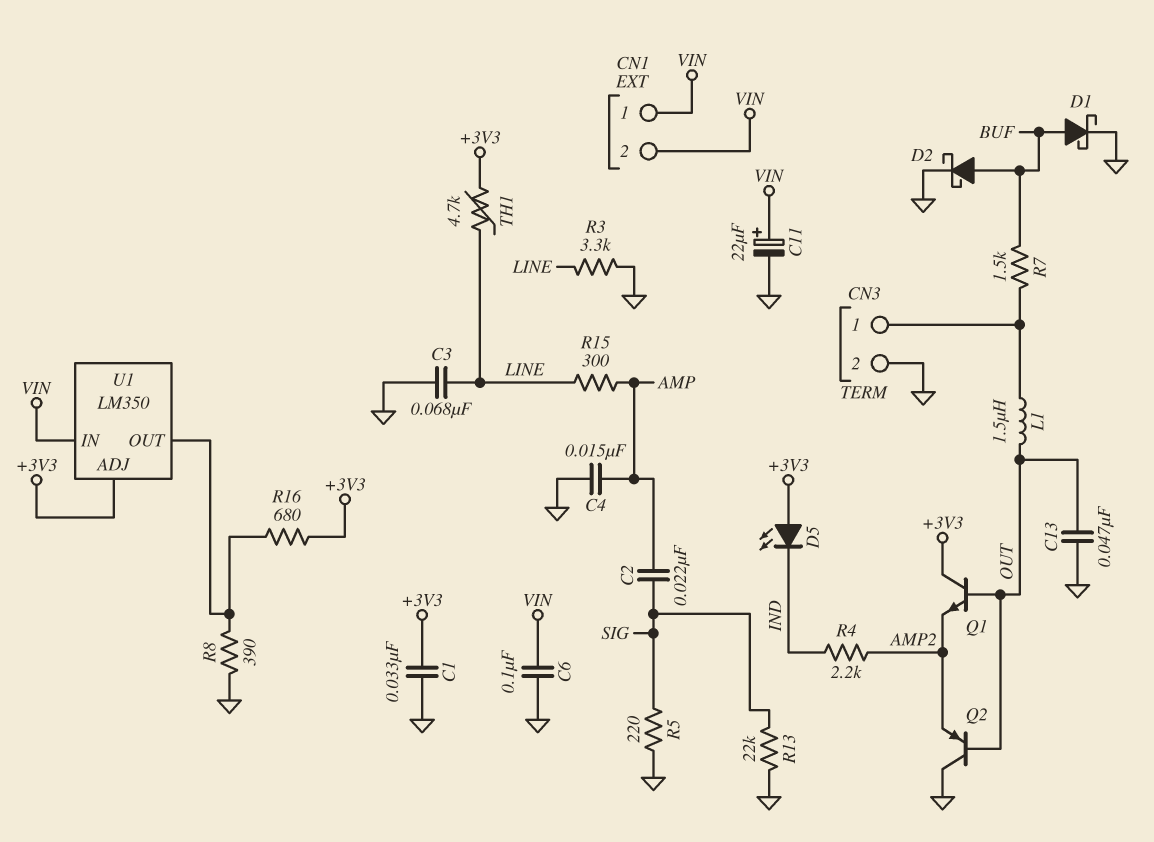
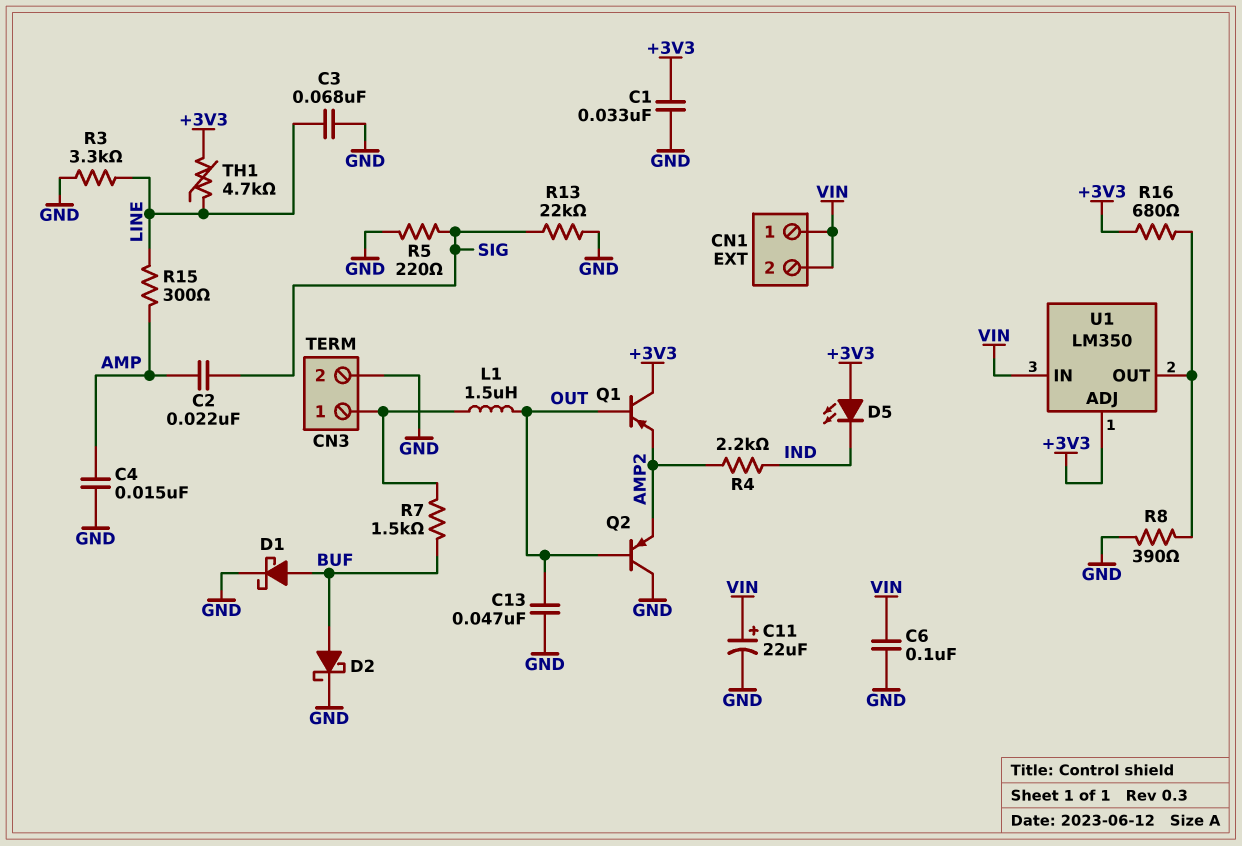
Q1: NPN (B OUT, C +3V3, E AMP2) -> PNP (B OUT, C +3V3, E AMP2)

